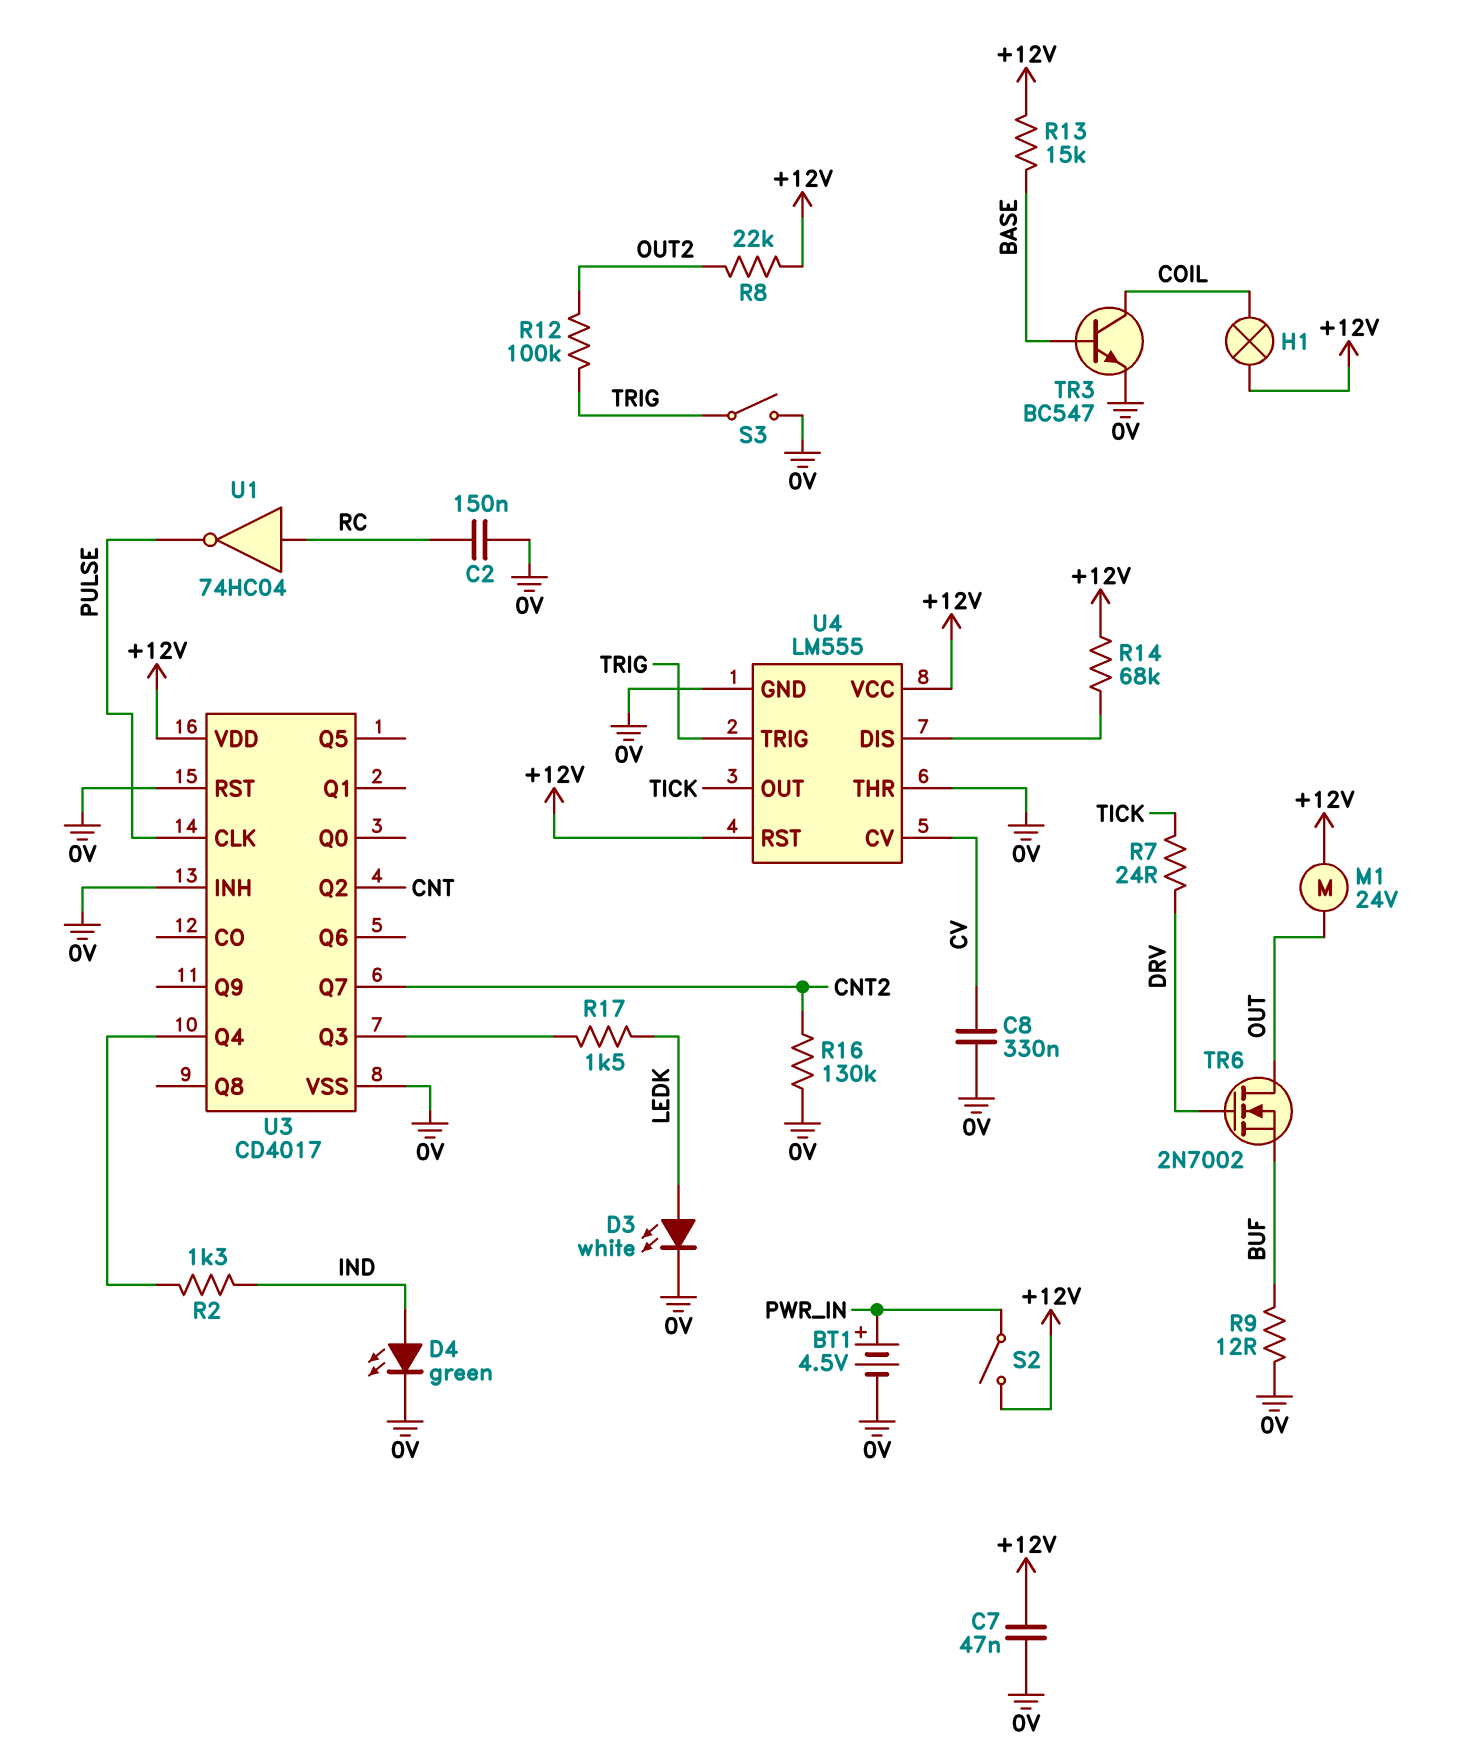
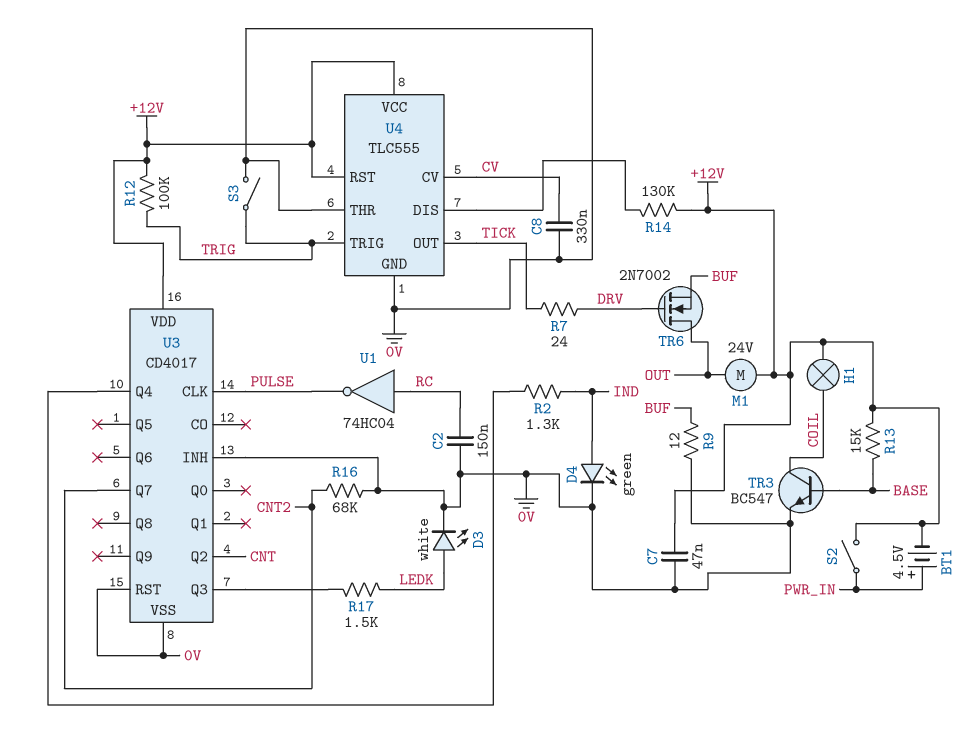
BT1: 4.5V (plus PWR_IN, minus 0V) -> 4.5V (plus PWR_IN, minus +12V)
R8: 22k (+12V, OUT2) -> none
R12: 100k (OUT2, TRIG) -> 100k (+12V, TRIG)
R14: 68k (+12V, U4/DIS) -> 130k (+12V, U4/DIS)
R16: 130k (0V, CNT2) -> 68k (0V, CNT2)
U4: LM555 -> TLC555

